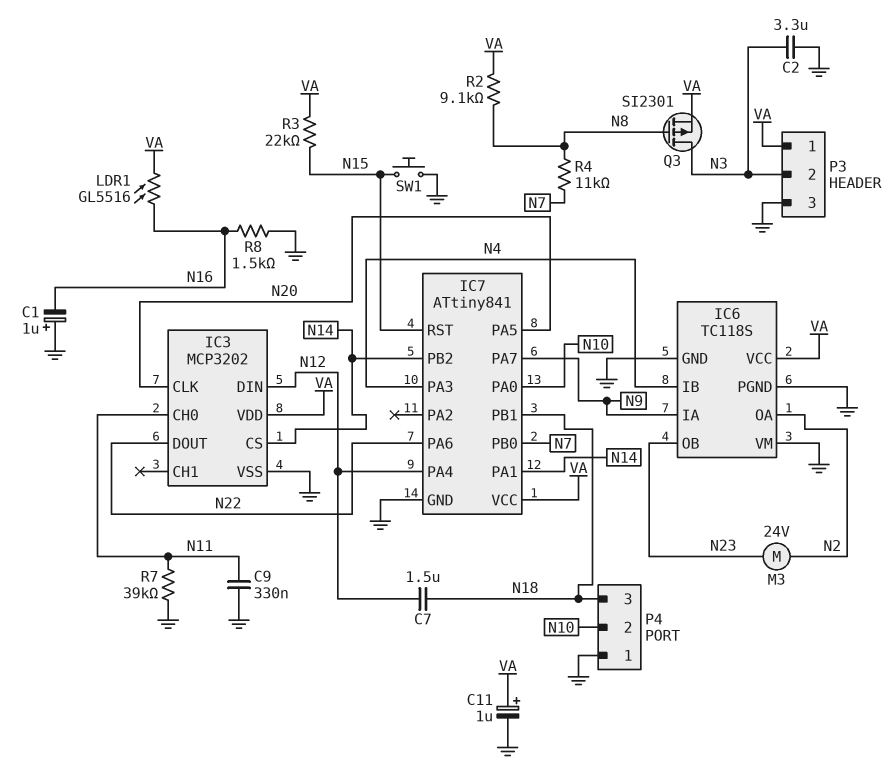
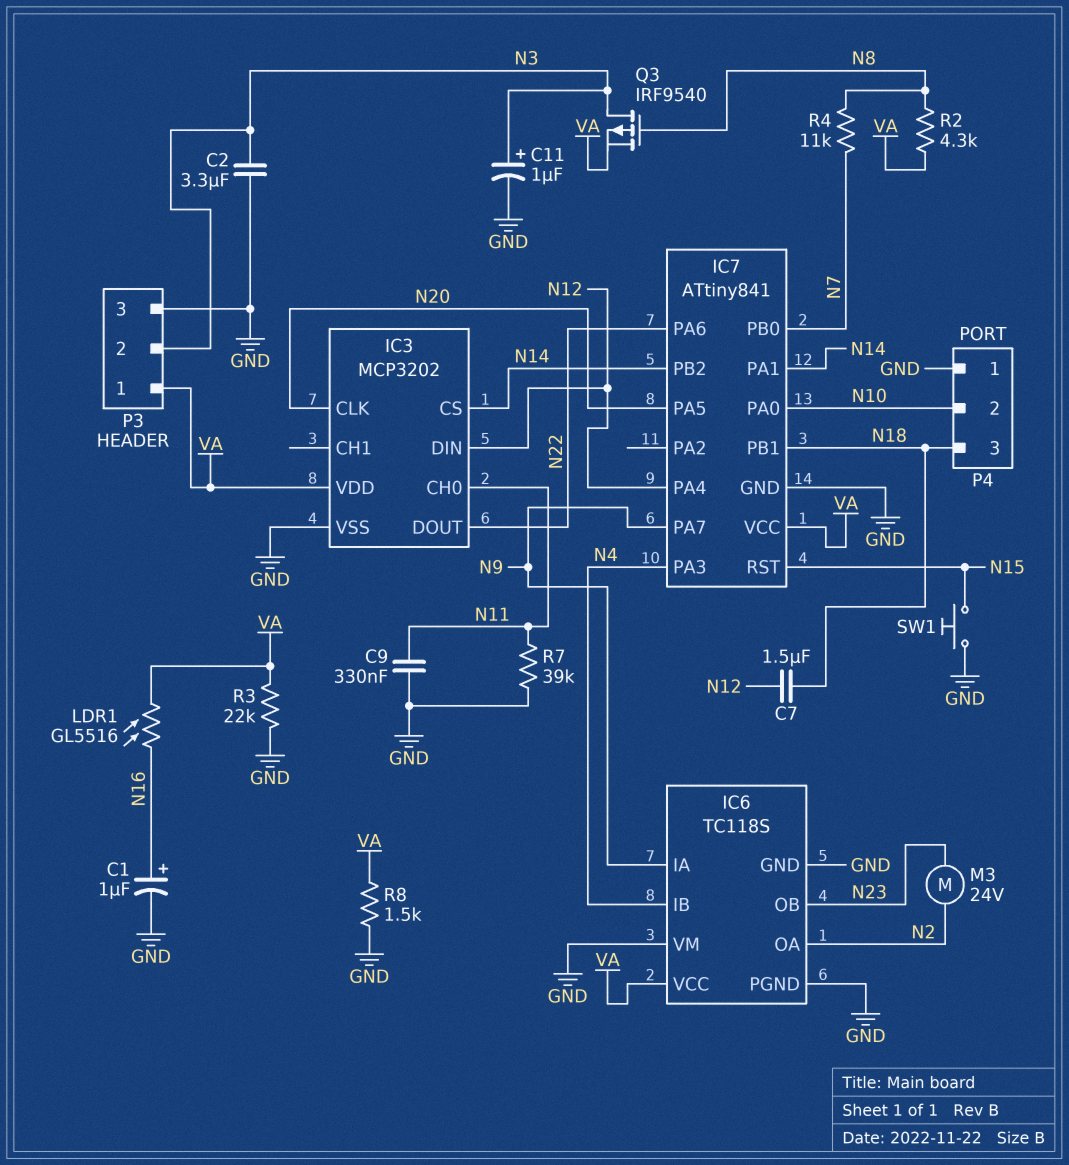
C1: 1uF (plus GND, minus N16) -> 1uF (plus N16, minus GND)
C11: 1uF (plus VA, minus GND) -> 1uF (plus N3, minus GND)
Q3: PMOS SI2301 (G N8, D N3, S VA) -> PMOS IRF9540 (G N8, D N3, S VA)
R2: 9.1k (N8, VA) -> 4.3k (N8, VA)
R3: 22k (N15, VA) -> 22k (GND, VA)
R8: 1.5k (GND, N16) -> 1.5k (GND, VA)

